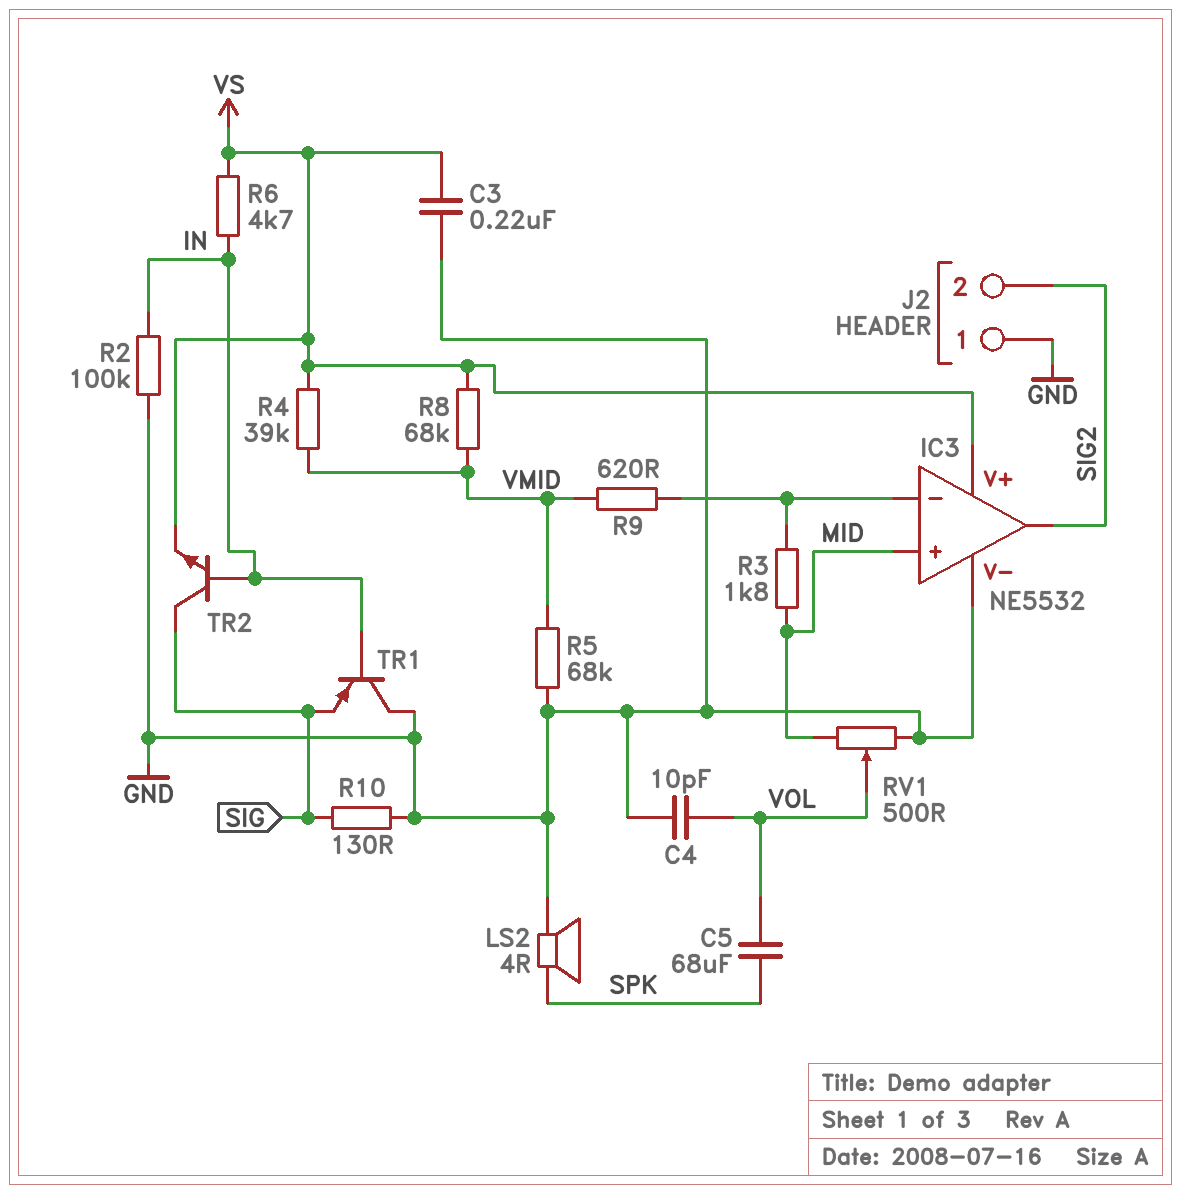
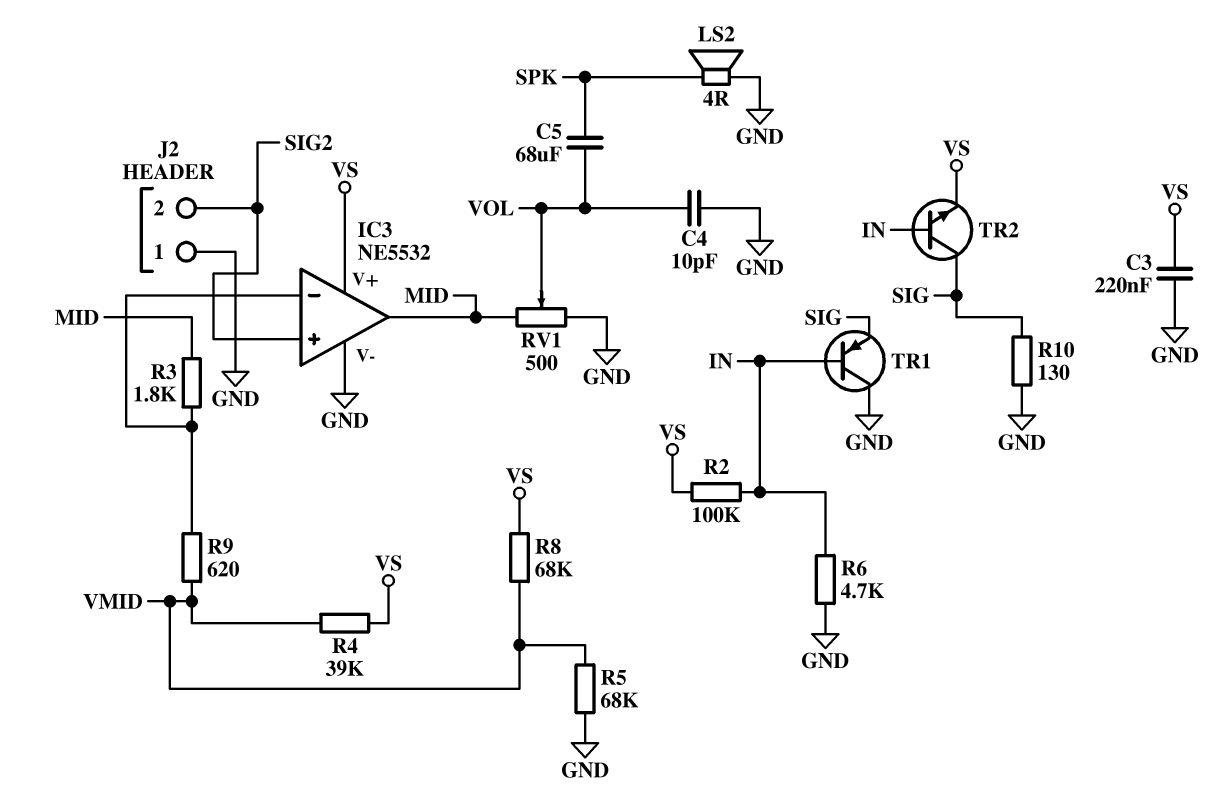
IC3 pin in+: MID -> SIG2
IC3 pin out: SIG2 -> MID
R2: 100k (GND, IN) -> 100k (IN, VS)
R6: 4.7k (IN, VS) -> 4.7k (GND, IN)

